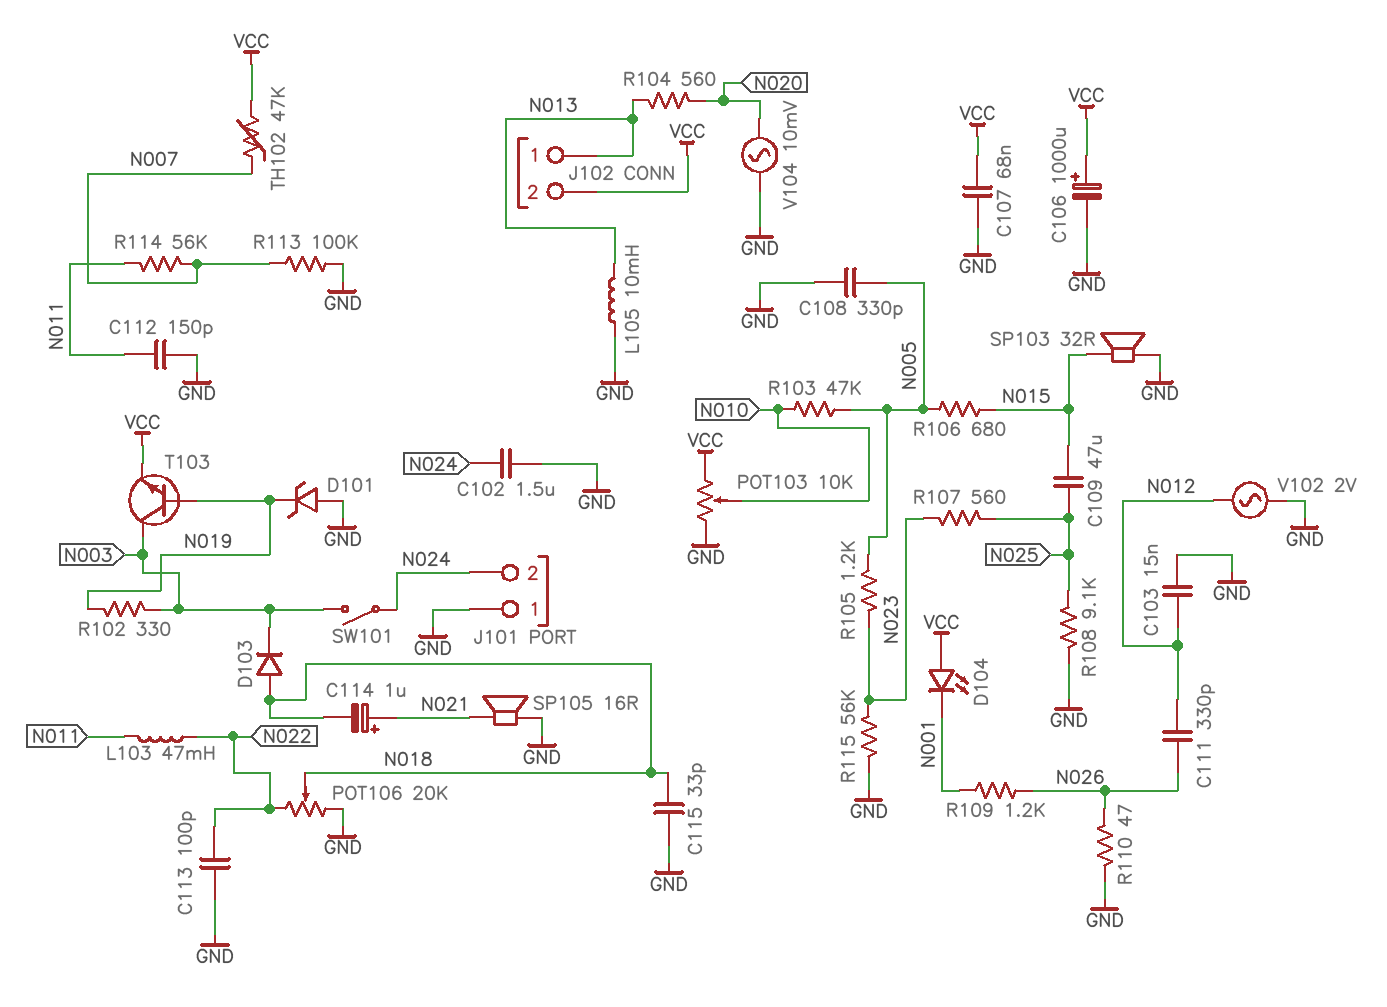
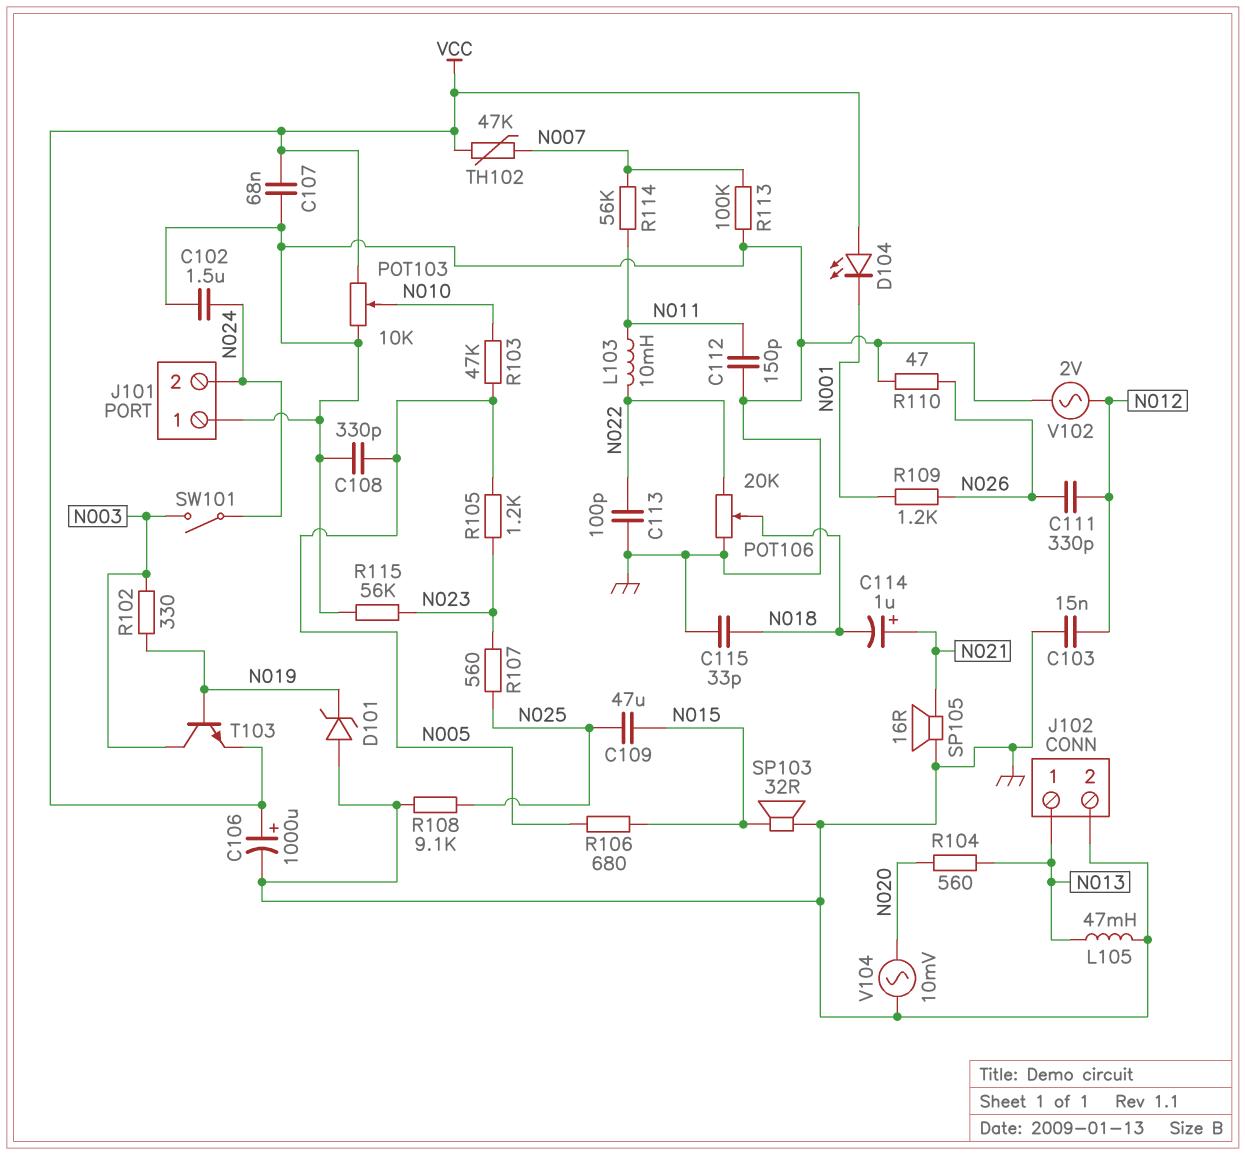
D103: diode (A N018, K N003) -> none
J102 pin 2: VCC -> GND
L103: 47mH (N011, N022) -> 10mH (N011, N022)
L105: 10mH (GND, N013) -> 47mH (GND, N013)

